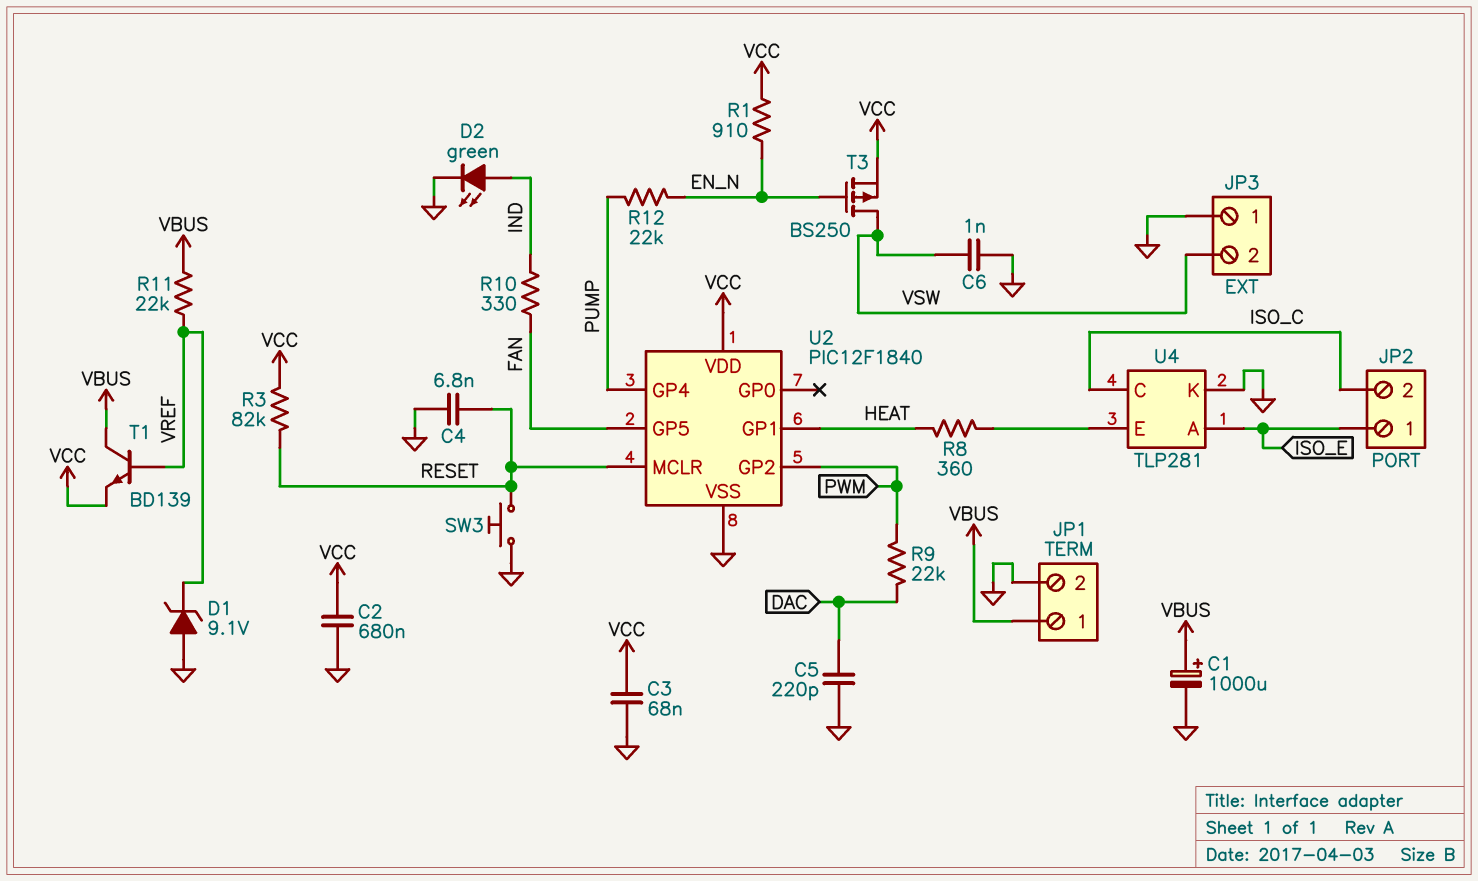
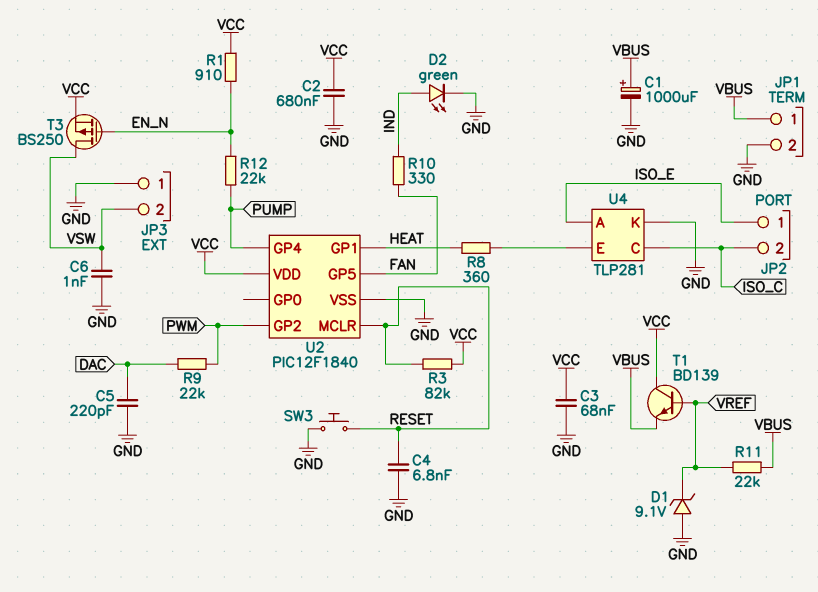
T1: NPN BD139 (B VREF, C VBUS, E VCC) -> NPN BD139 (B VREF, C VCC, E VBUS)

